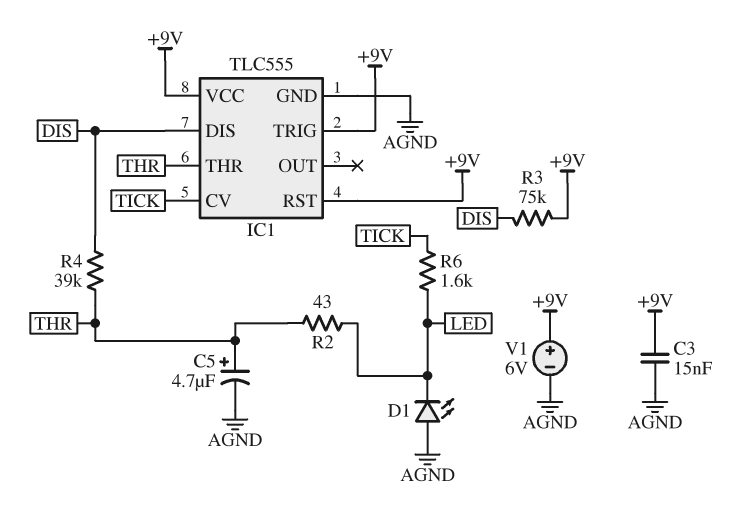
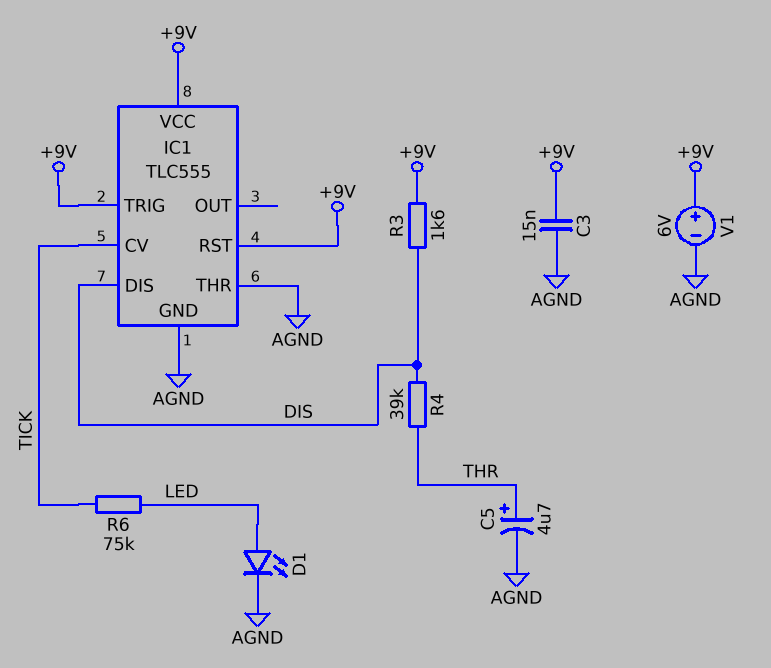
D1: LED (A AGND, K LED) -> LED (A LED, K AGND)
IC1 pin THR: THR -> AGND
R2: 43 (LED, THR) -> none
R3: 75k (+9V, DIS) -> 1.6k (+9V, DIS)
R6: 1.6k (LED, TICK) -> 75k (LED, TICK)

